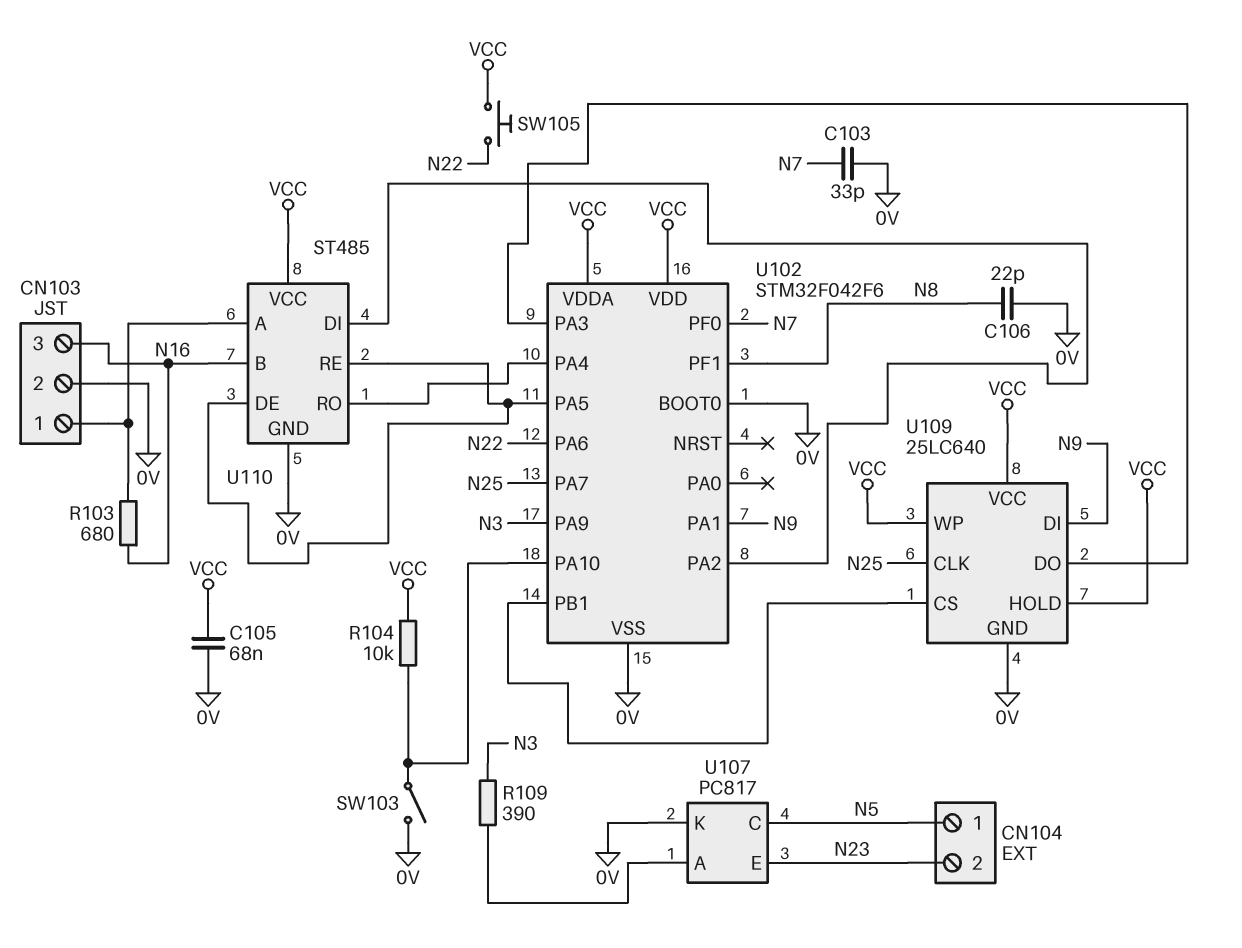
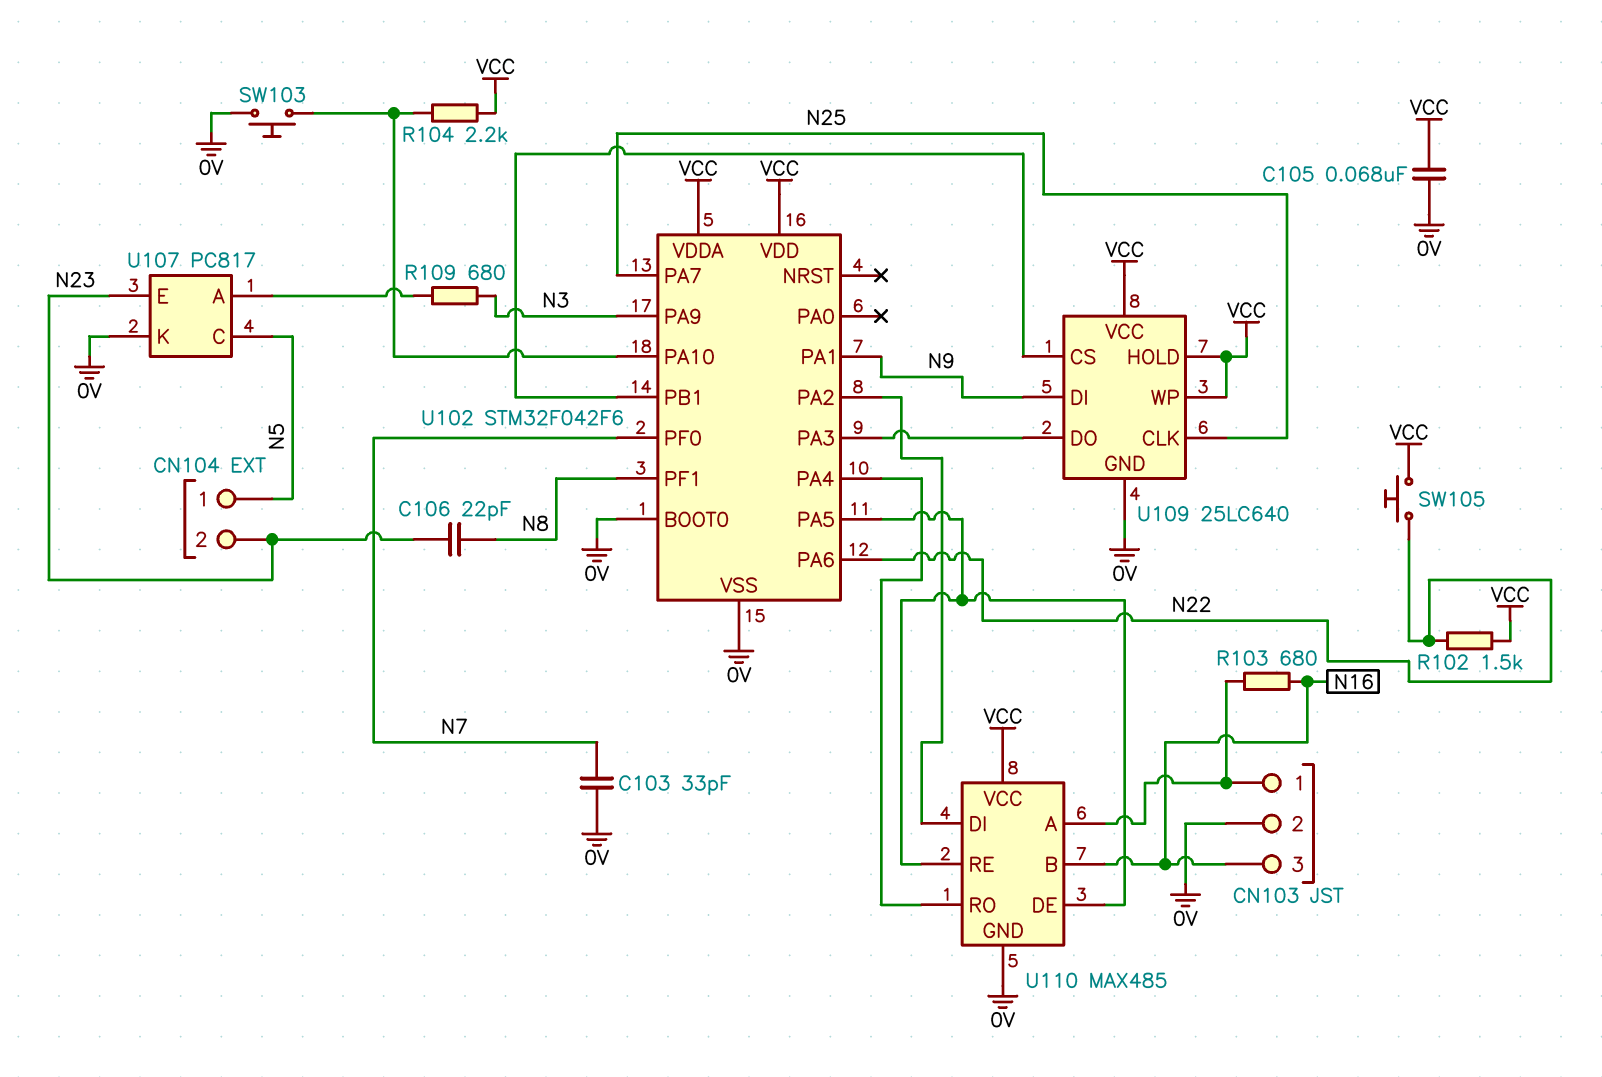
C106: 22pF (0V, N8) -> 22pF (N8, N23)
R102: none -> 1.5k (N22, VCC)
R104: 10k (U102/PA10, VCC) -> 2.2k (U102/PA10, VCC)
R109: 390 (N3, U107/A) -> 680 (N3, U107/A)
SW103: switch (0V, U102/PA10) -> button (0V, U102/PA10)
U110: ST485 -> MAX485

